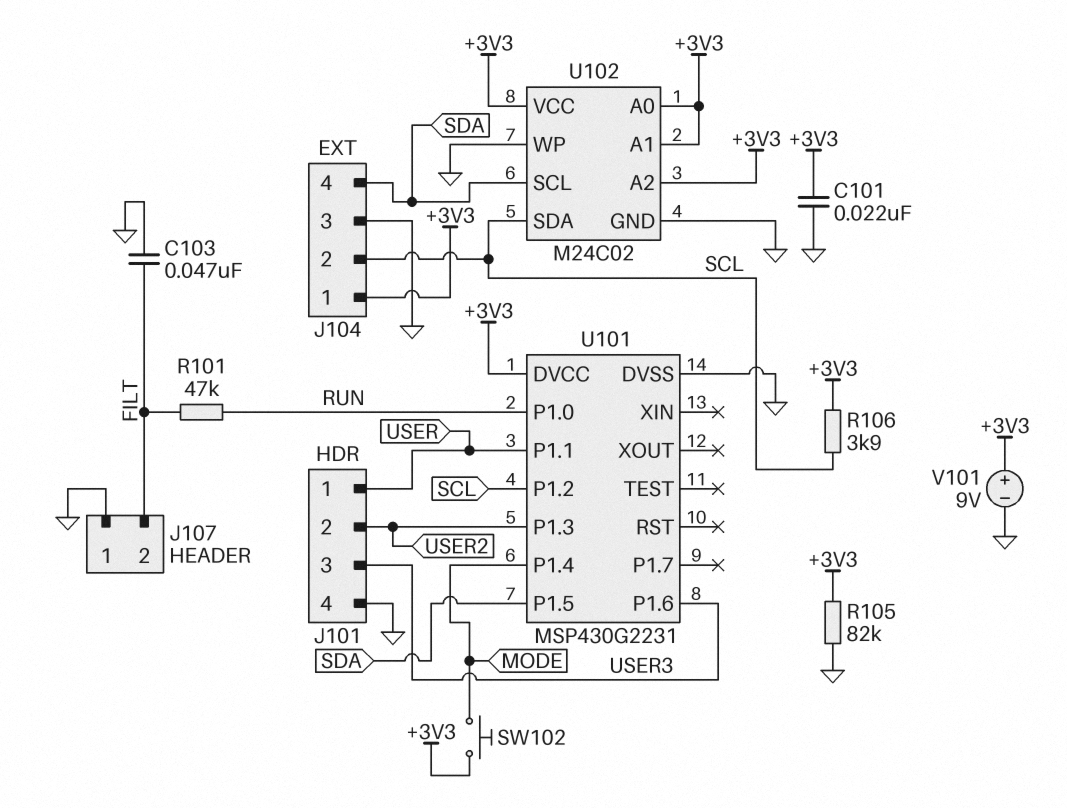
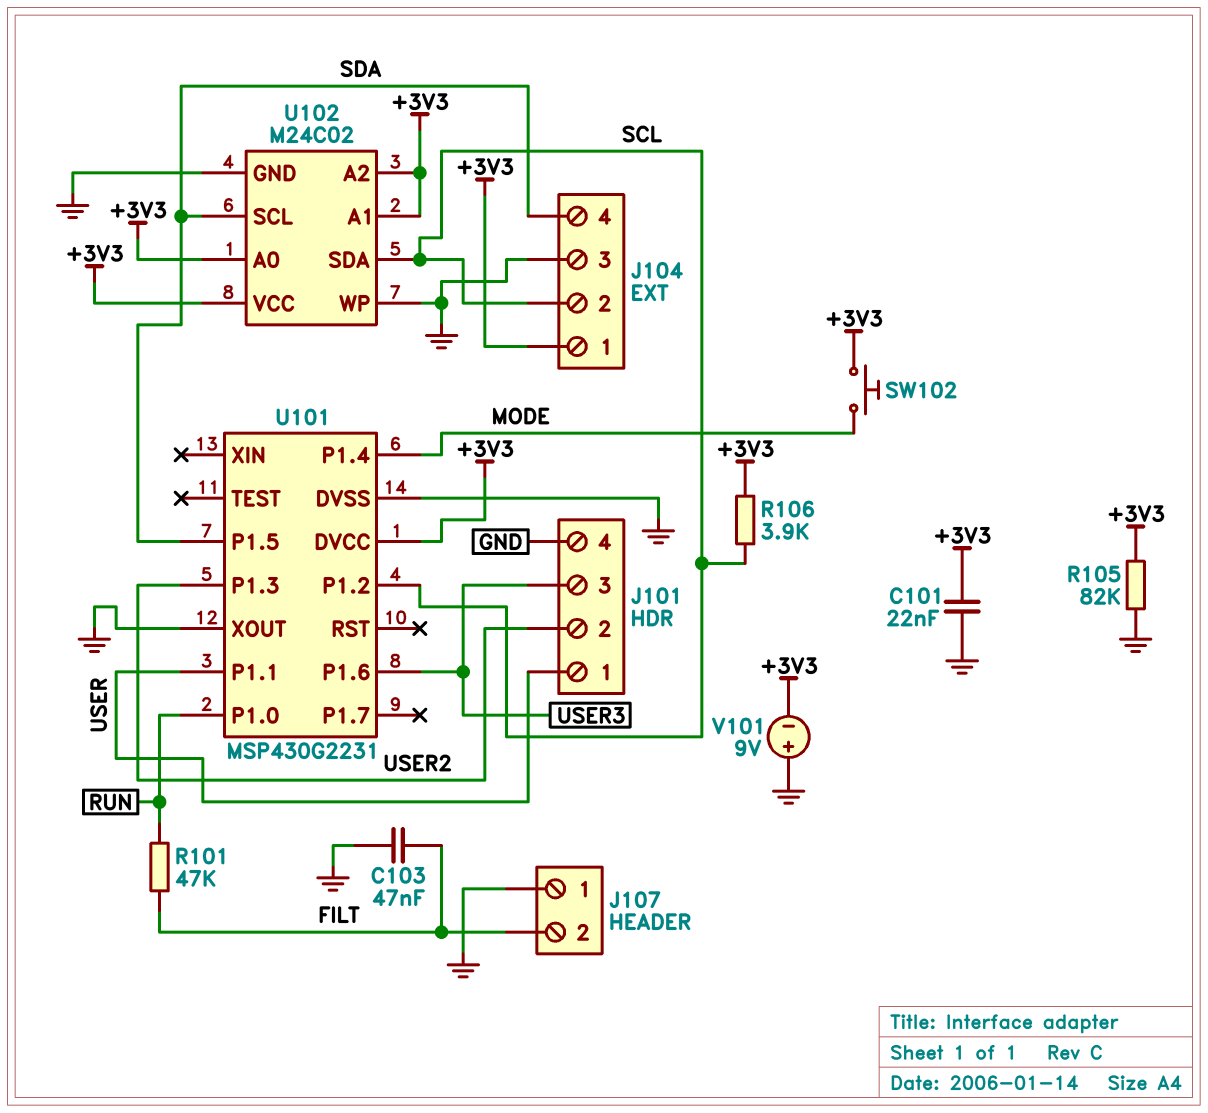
U101 pin XOUT: none -> GND
V101: 9V (plus +3V3, minus GND) -> 9V (plus GND, minus +3V3)

